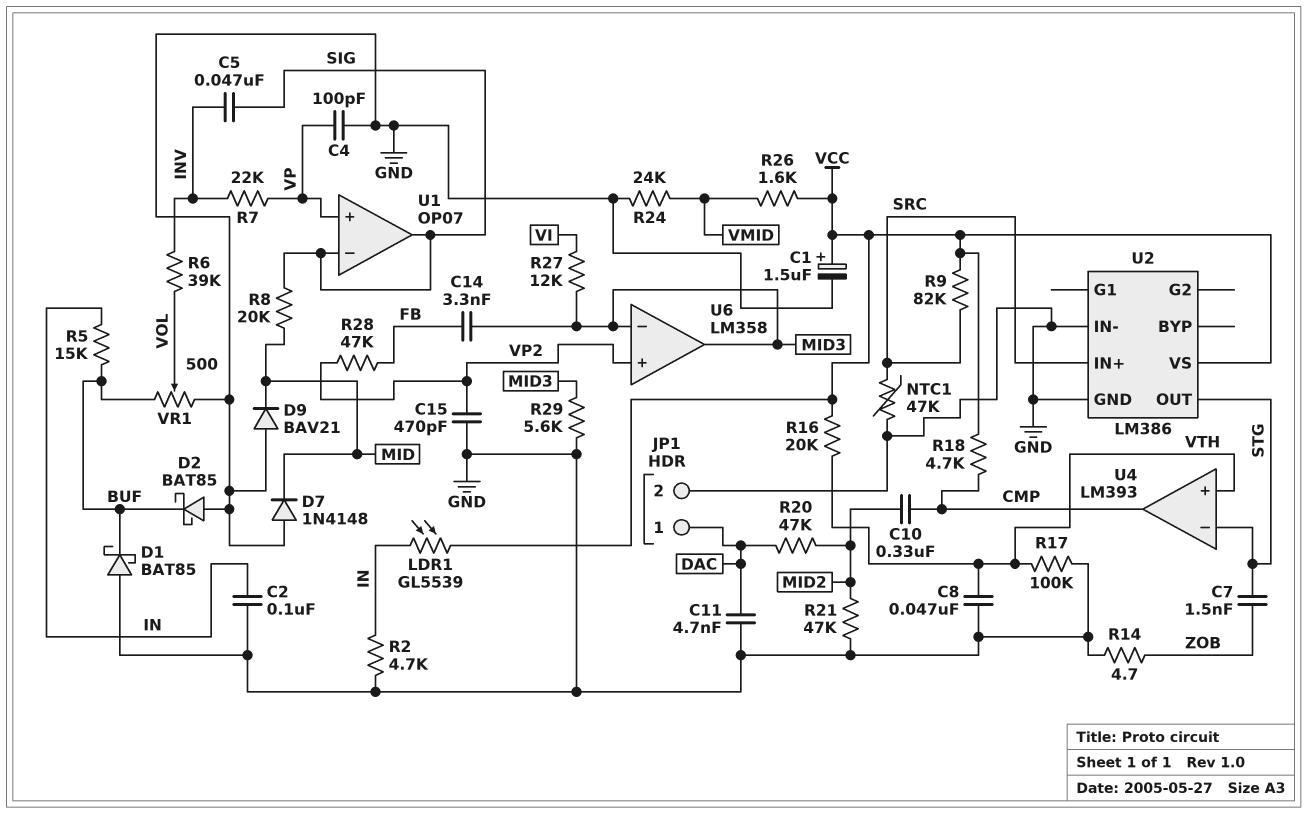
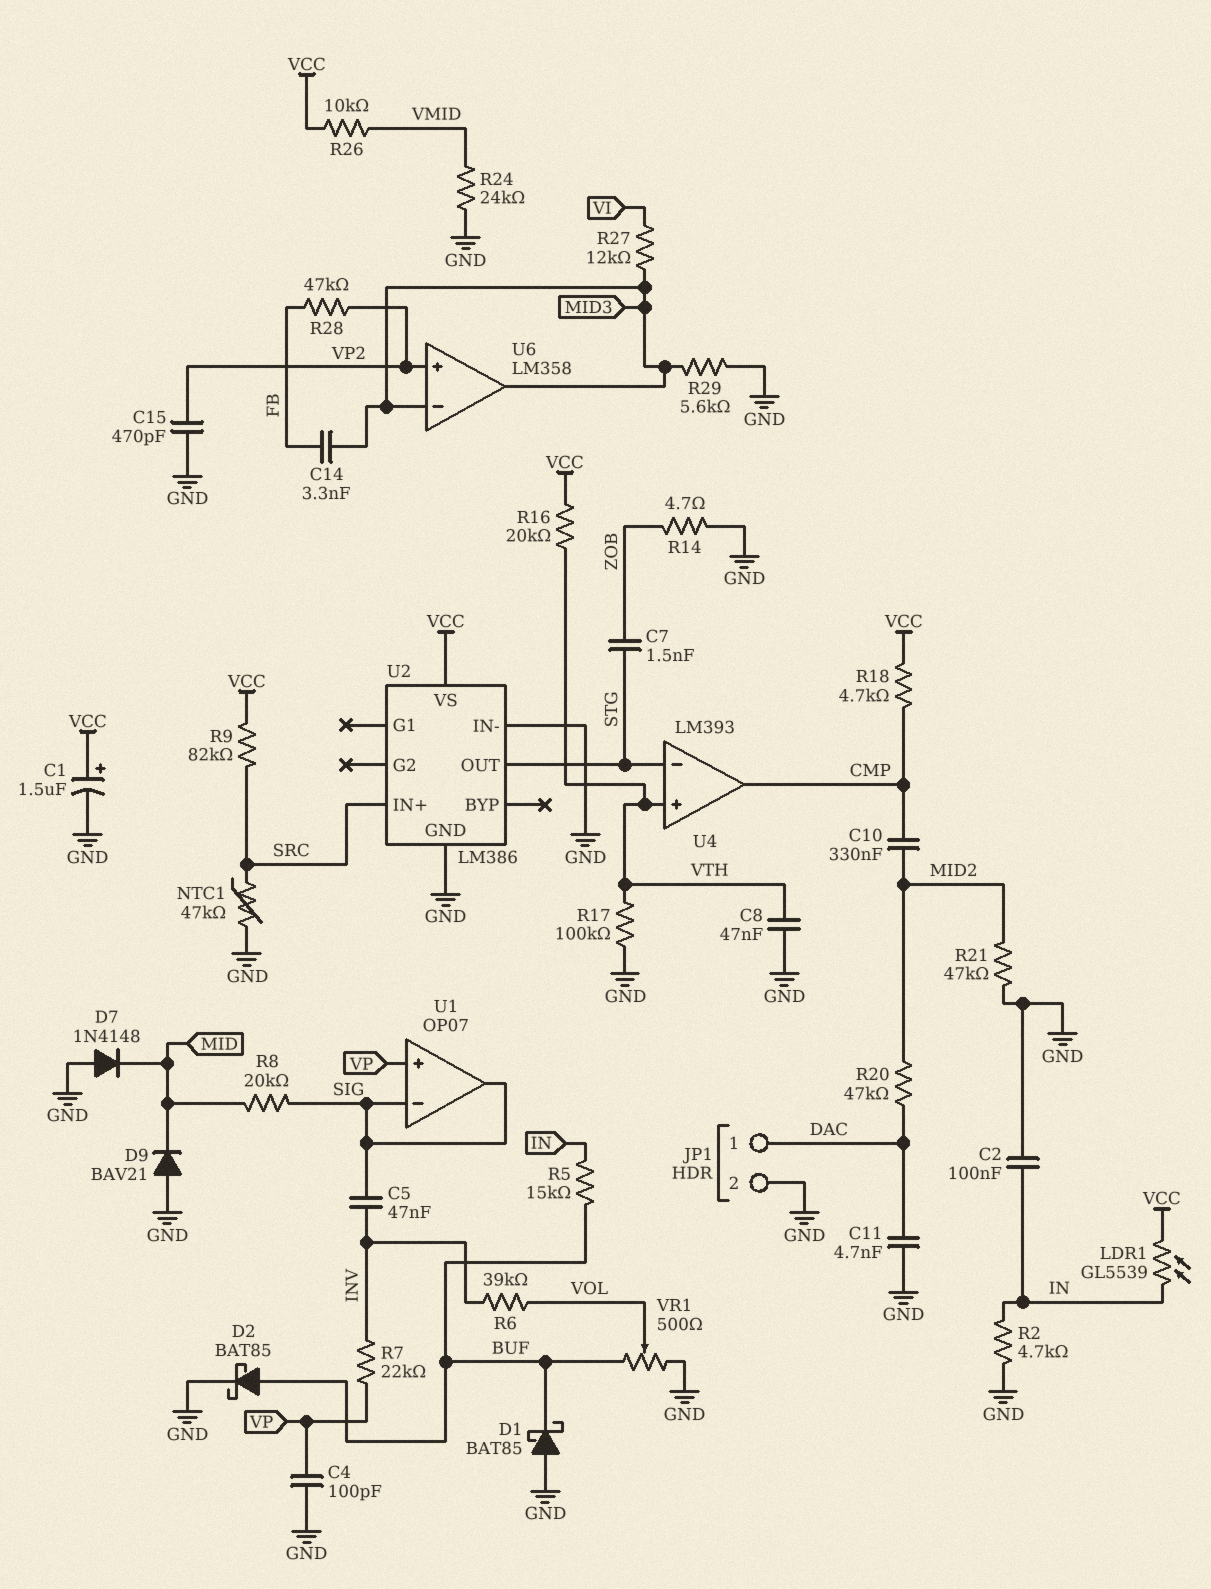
D2: schottky BAT85 (A GND, K BUF) -> schottky BAT85 (A BUF, K GND)
R26: 1.6k (VCC, VMID) -> 10k (VCC, VMID)

